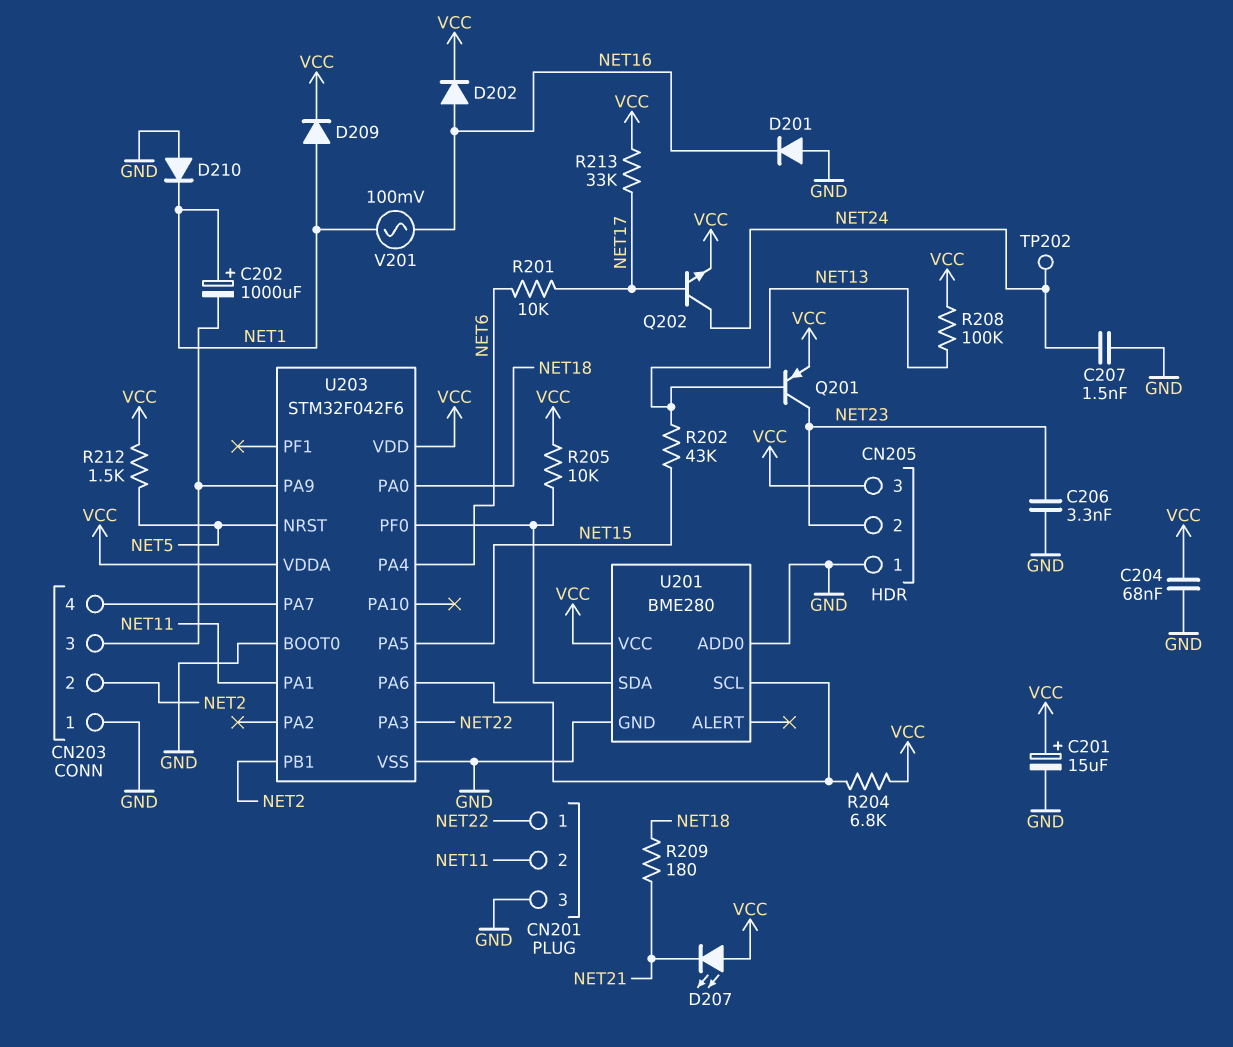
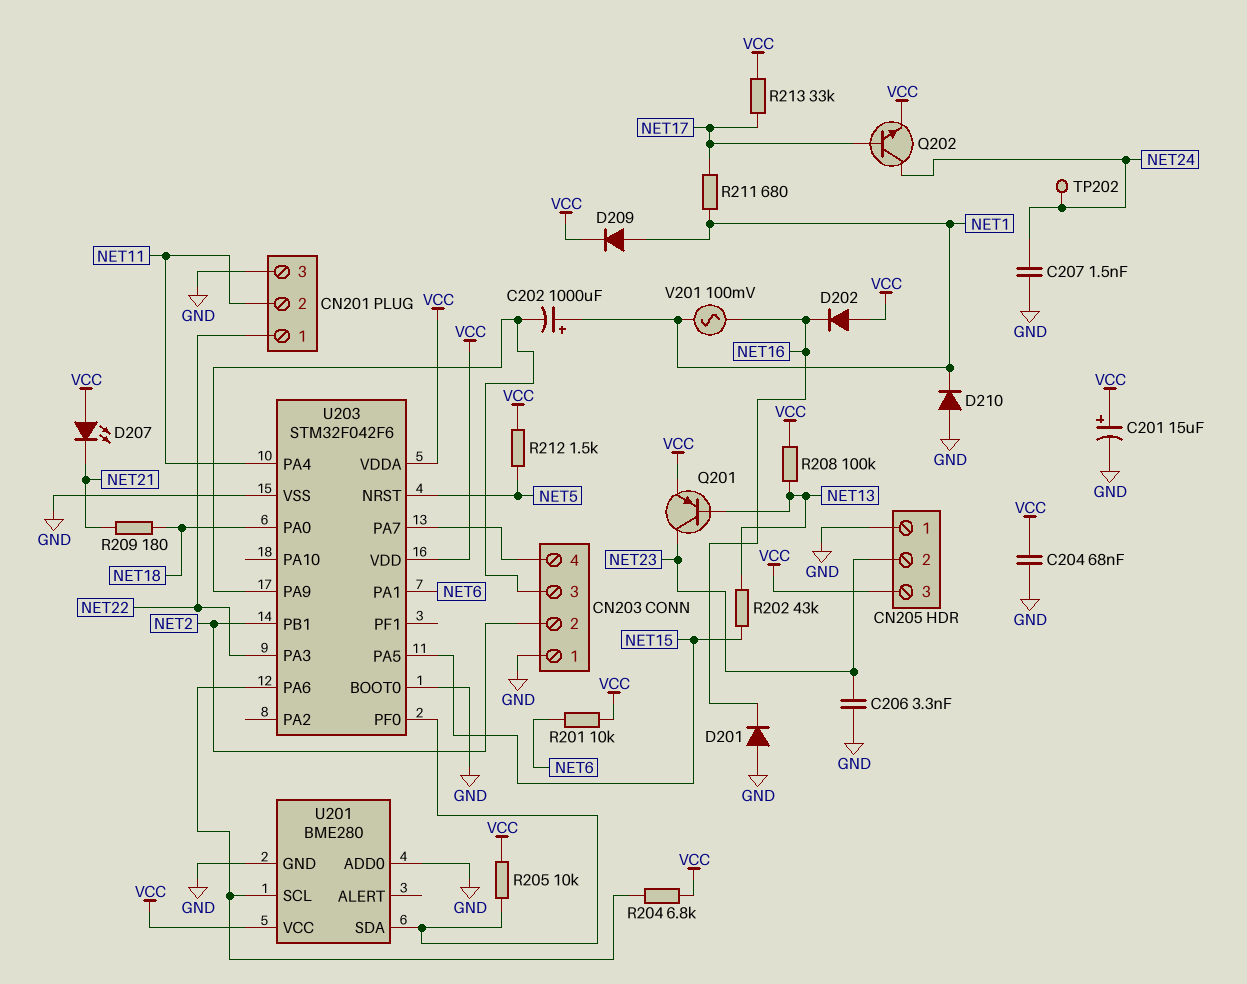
D202: diode (A NET16, K VCC) -> diode (A VCC, K NET16)
R201: 10k (NET6, NET17) -> 10k (NET6, VCC)
R211: none -> 680 (NET1, NET17)
U203 pin PA1: NET11 -> NET6
U203 pin PA4: NET6 -> NET11

